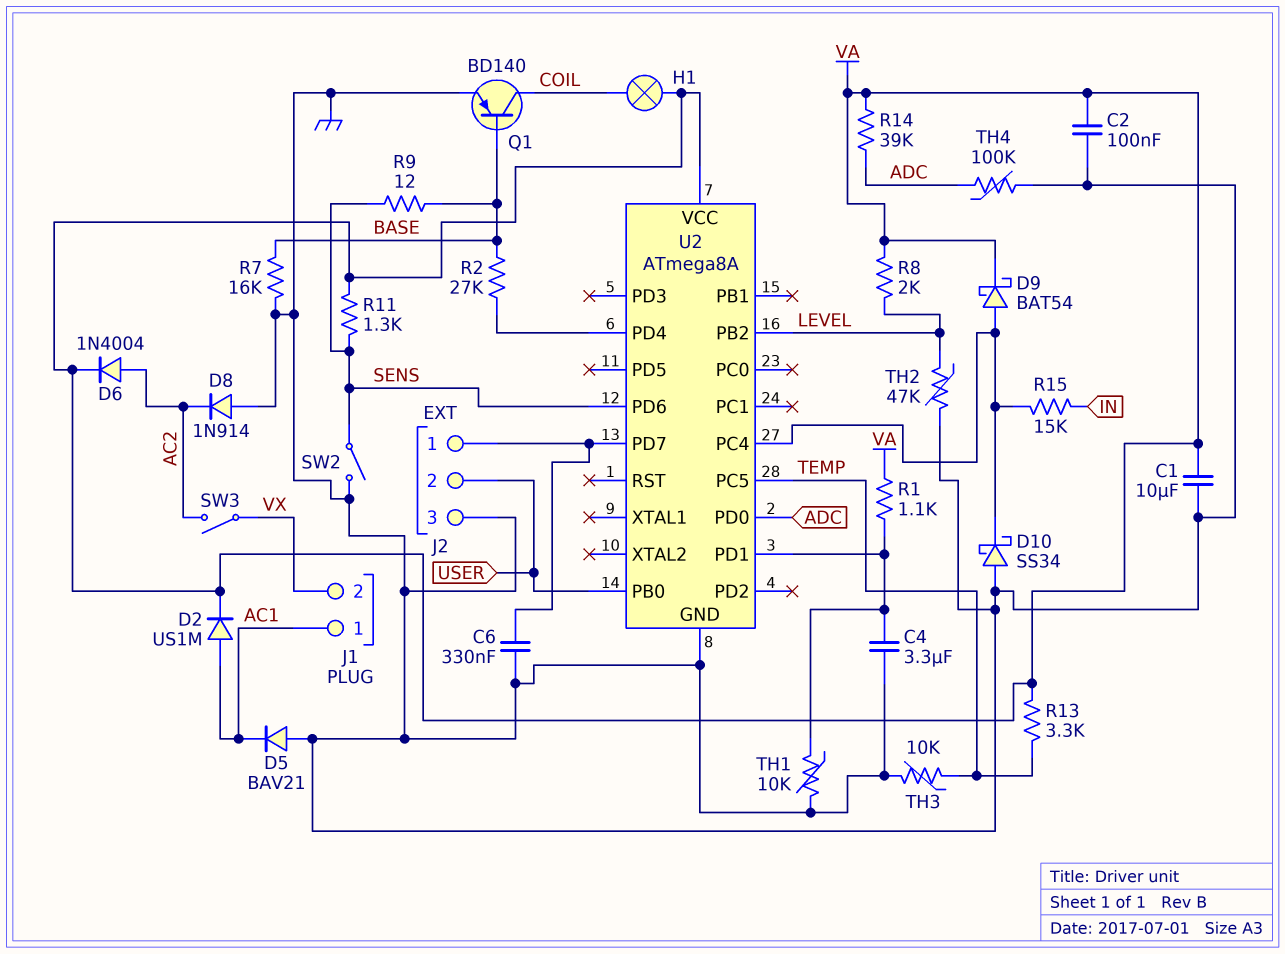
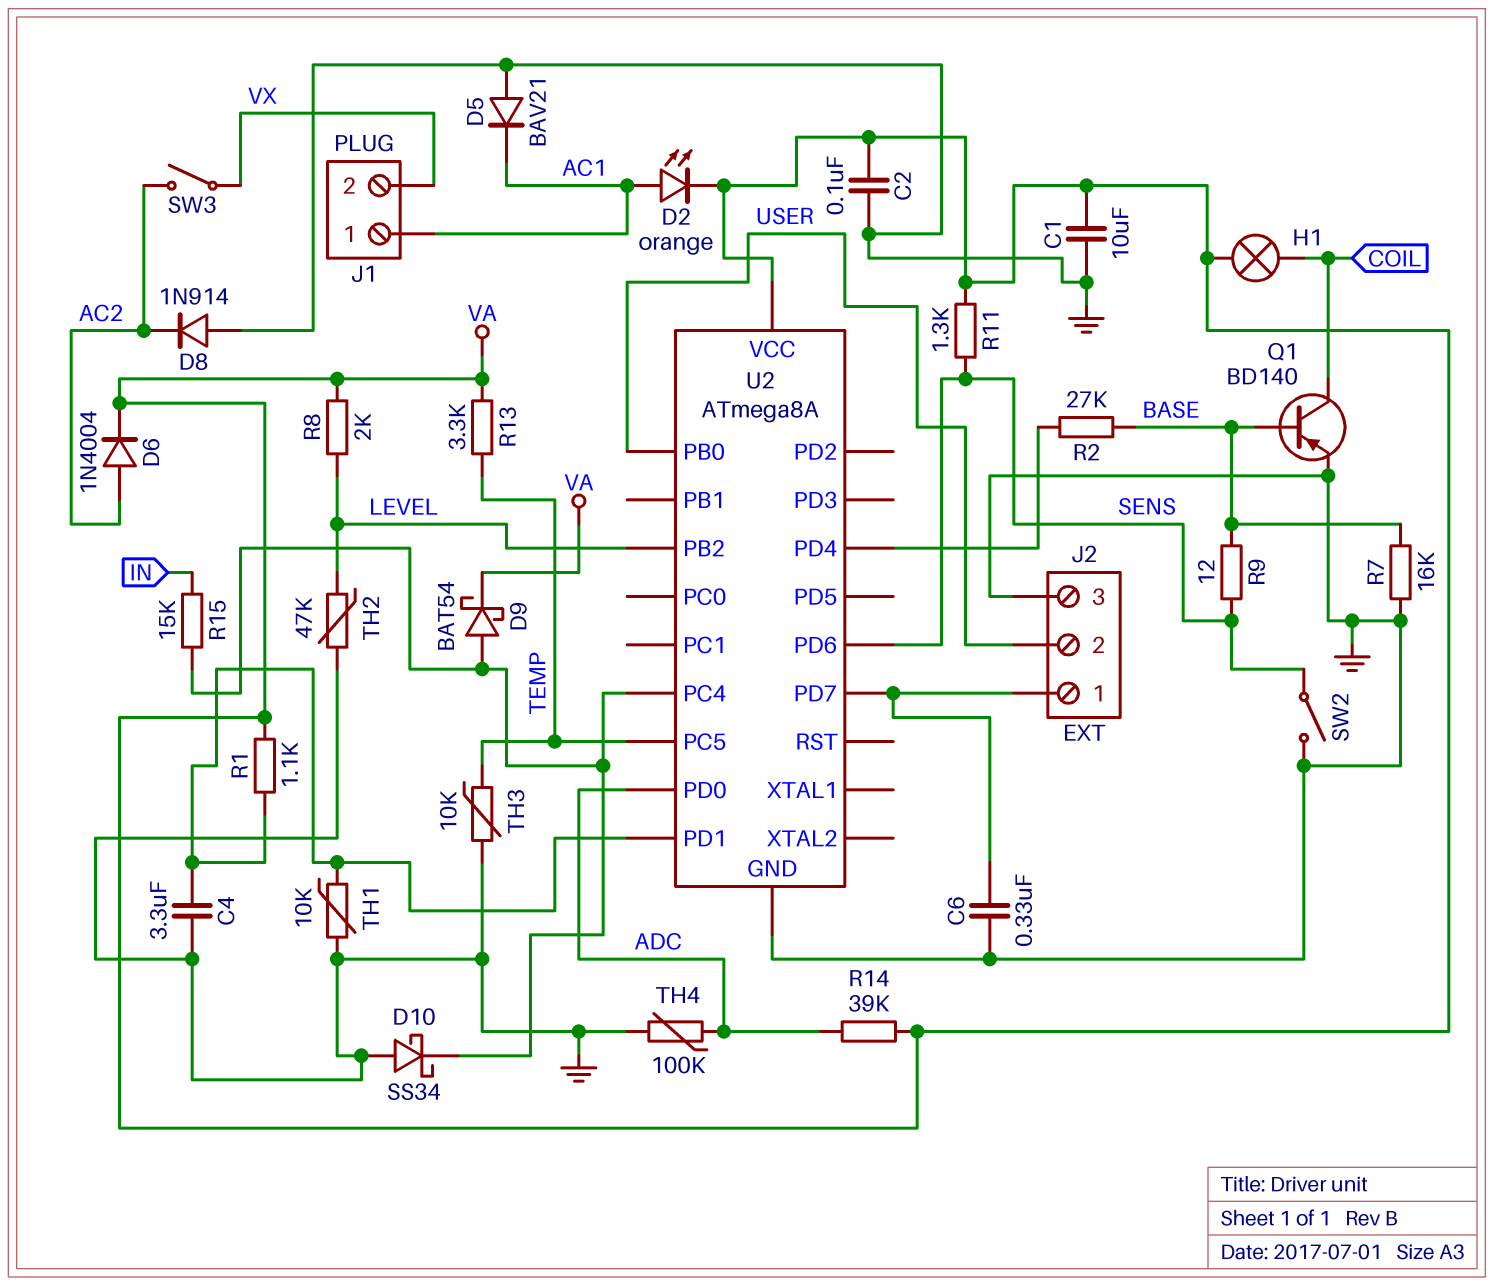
D2: diode US1M (A AC1, K VA) -> LED orange (A AC1, K VA)

